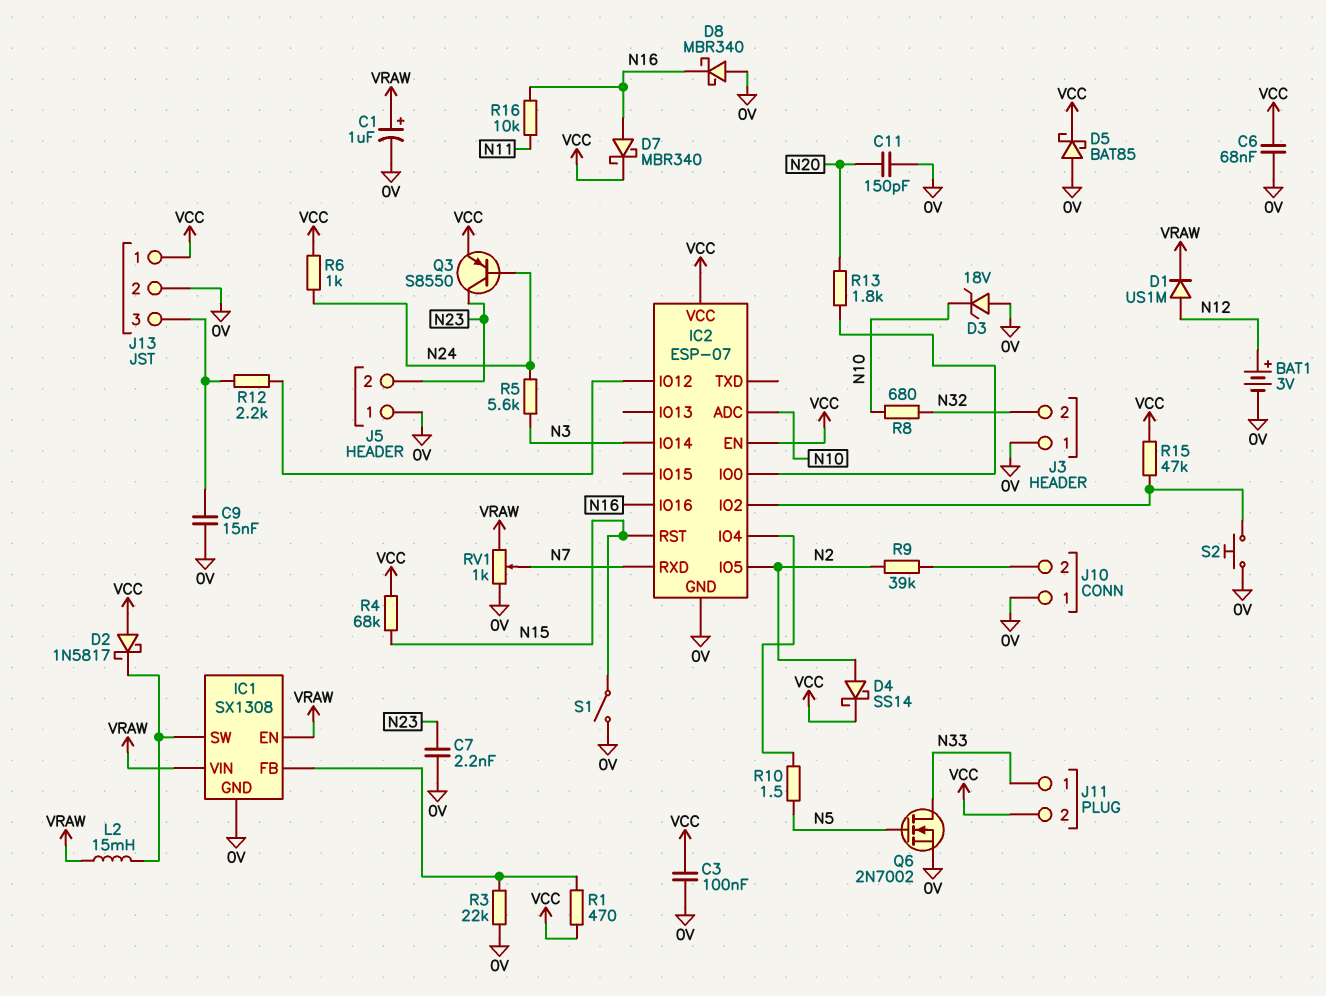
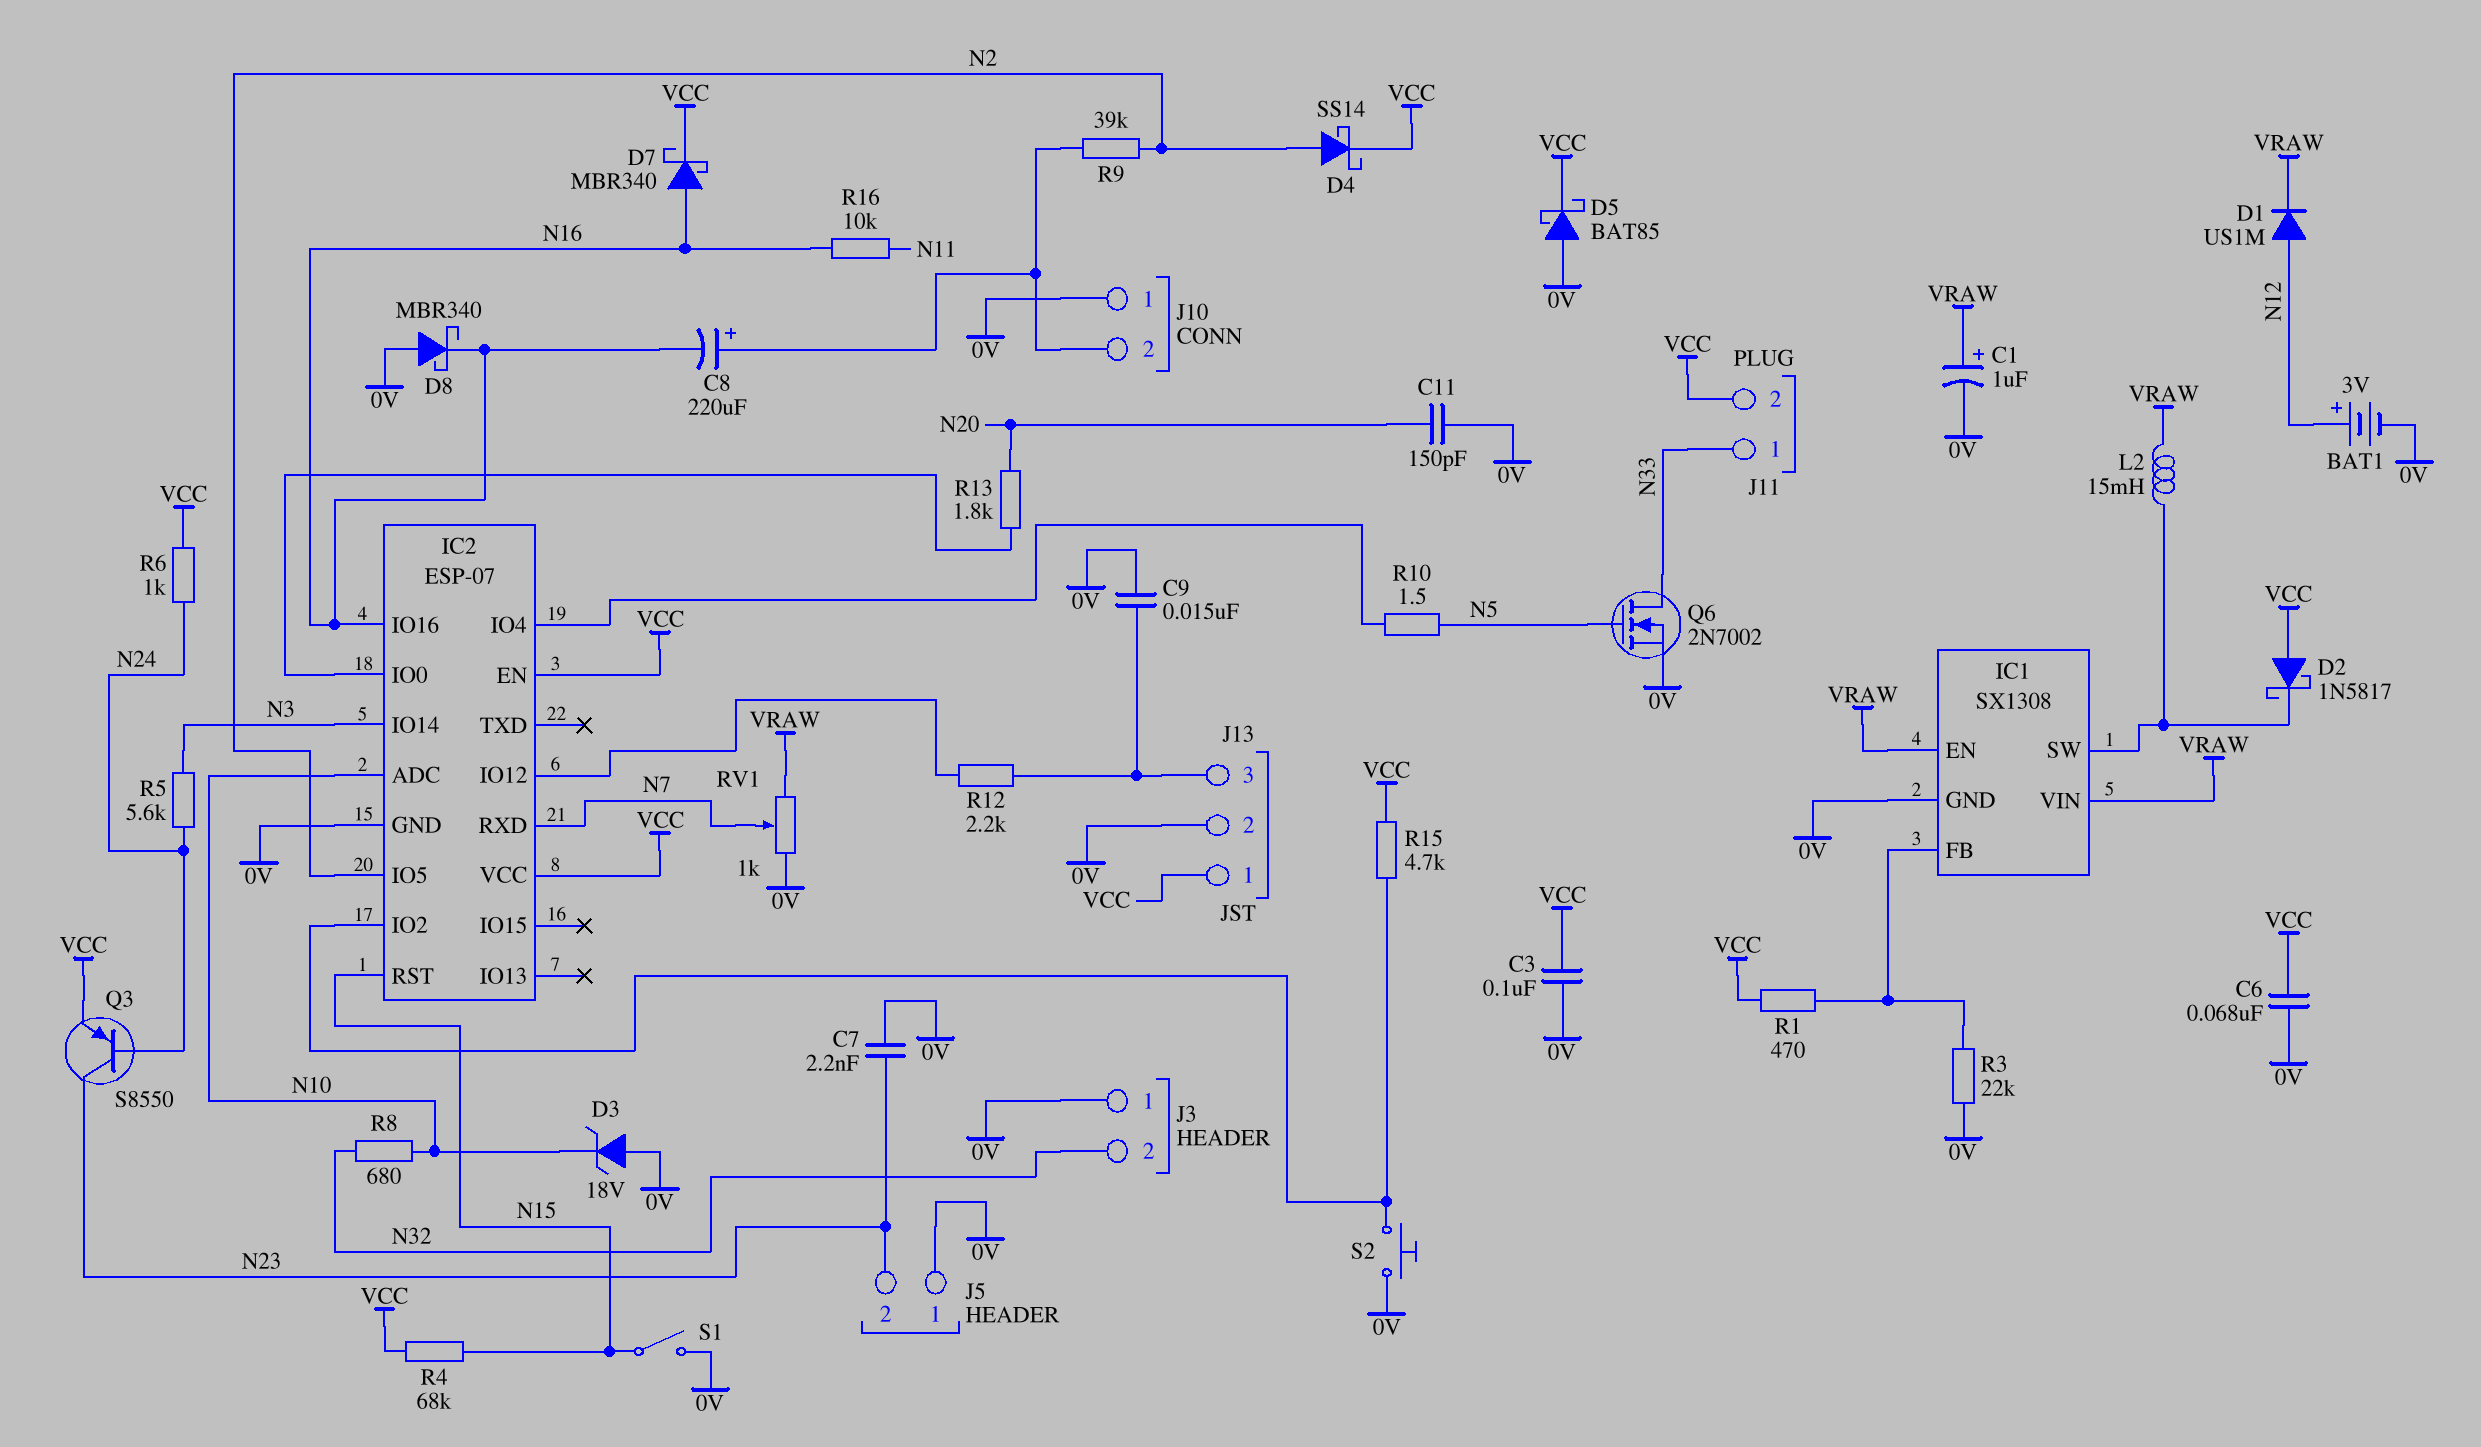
C8: none -> 220uF (plus J10/2, minus N16)
R15: 47k (IC2/IO2, VCC) -> 4.7k (IC2/IO2, VCC)

